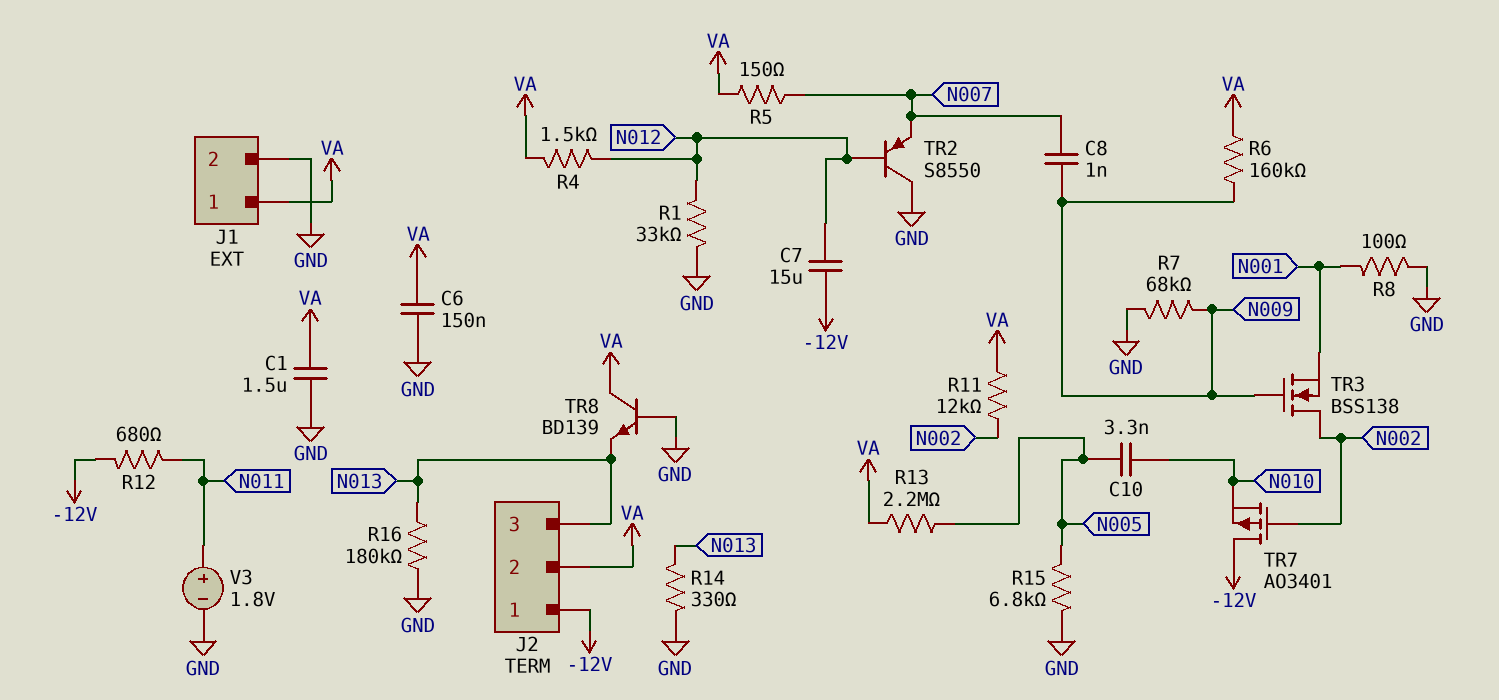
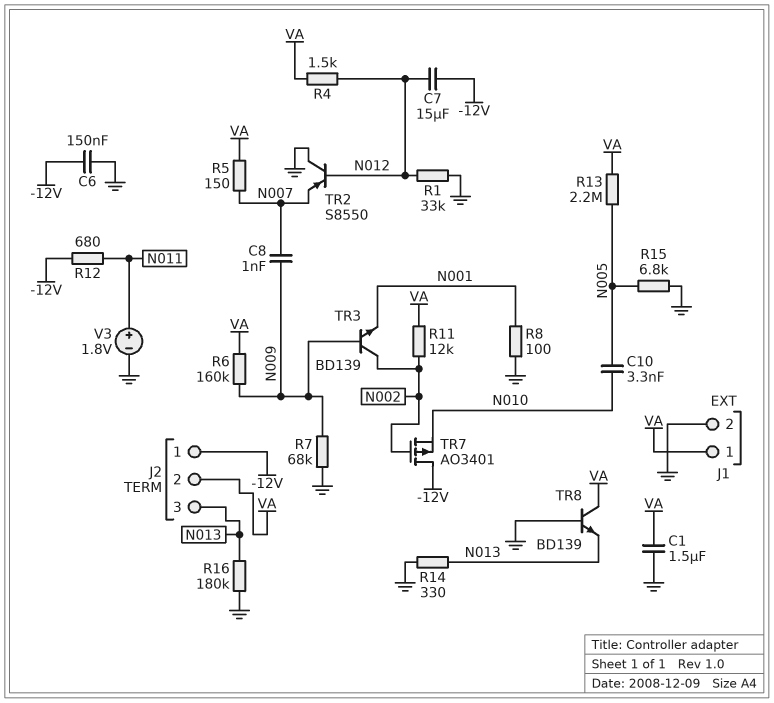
C6: 150nF (GND, VA) -> 150nF (-12V, GND)
TR3: NMOS BSS138 (G N009, D N002, S N001) -> NPN BD139 (B N009, C N002, E N001)

